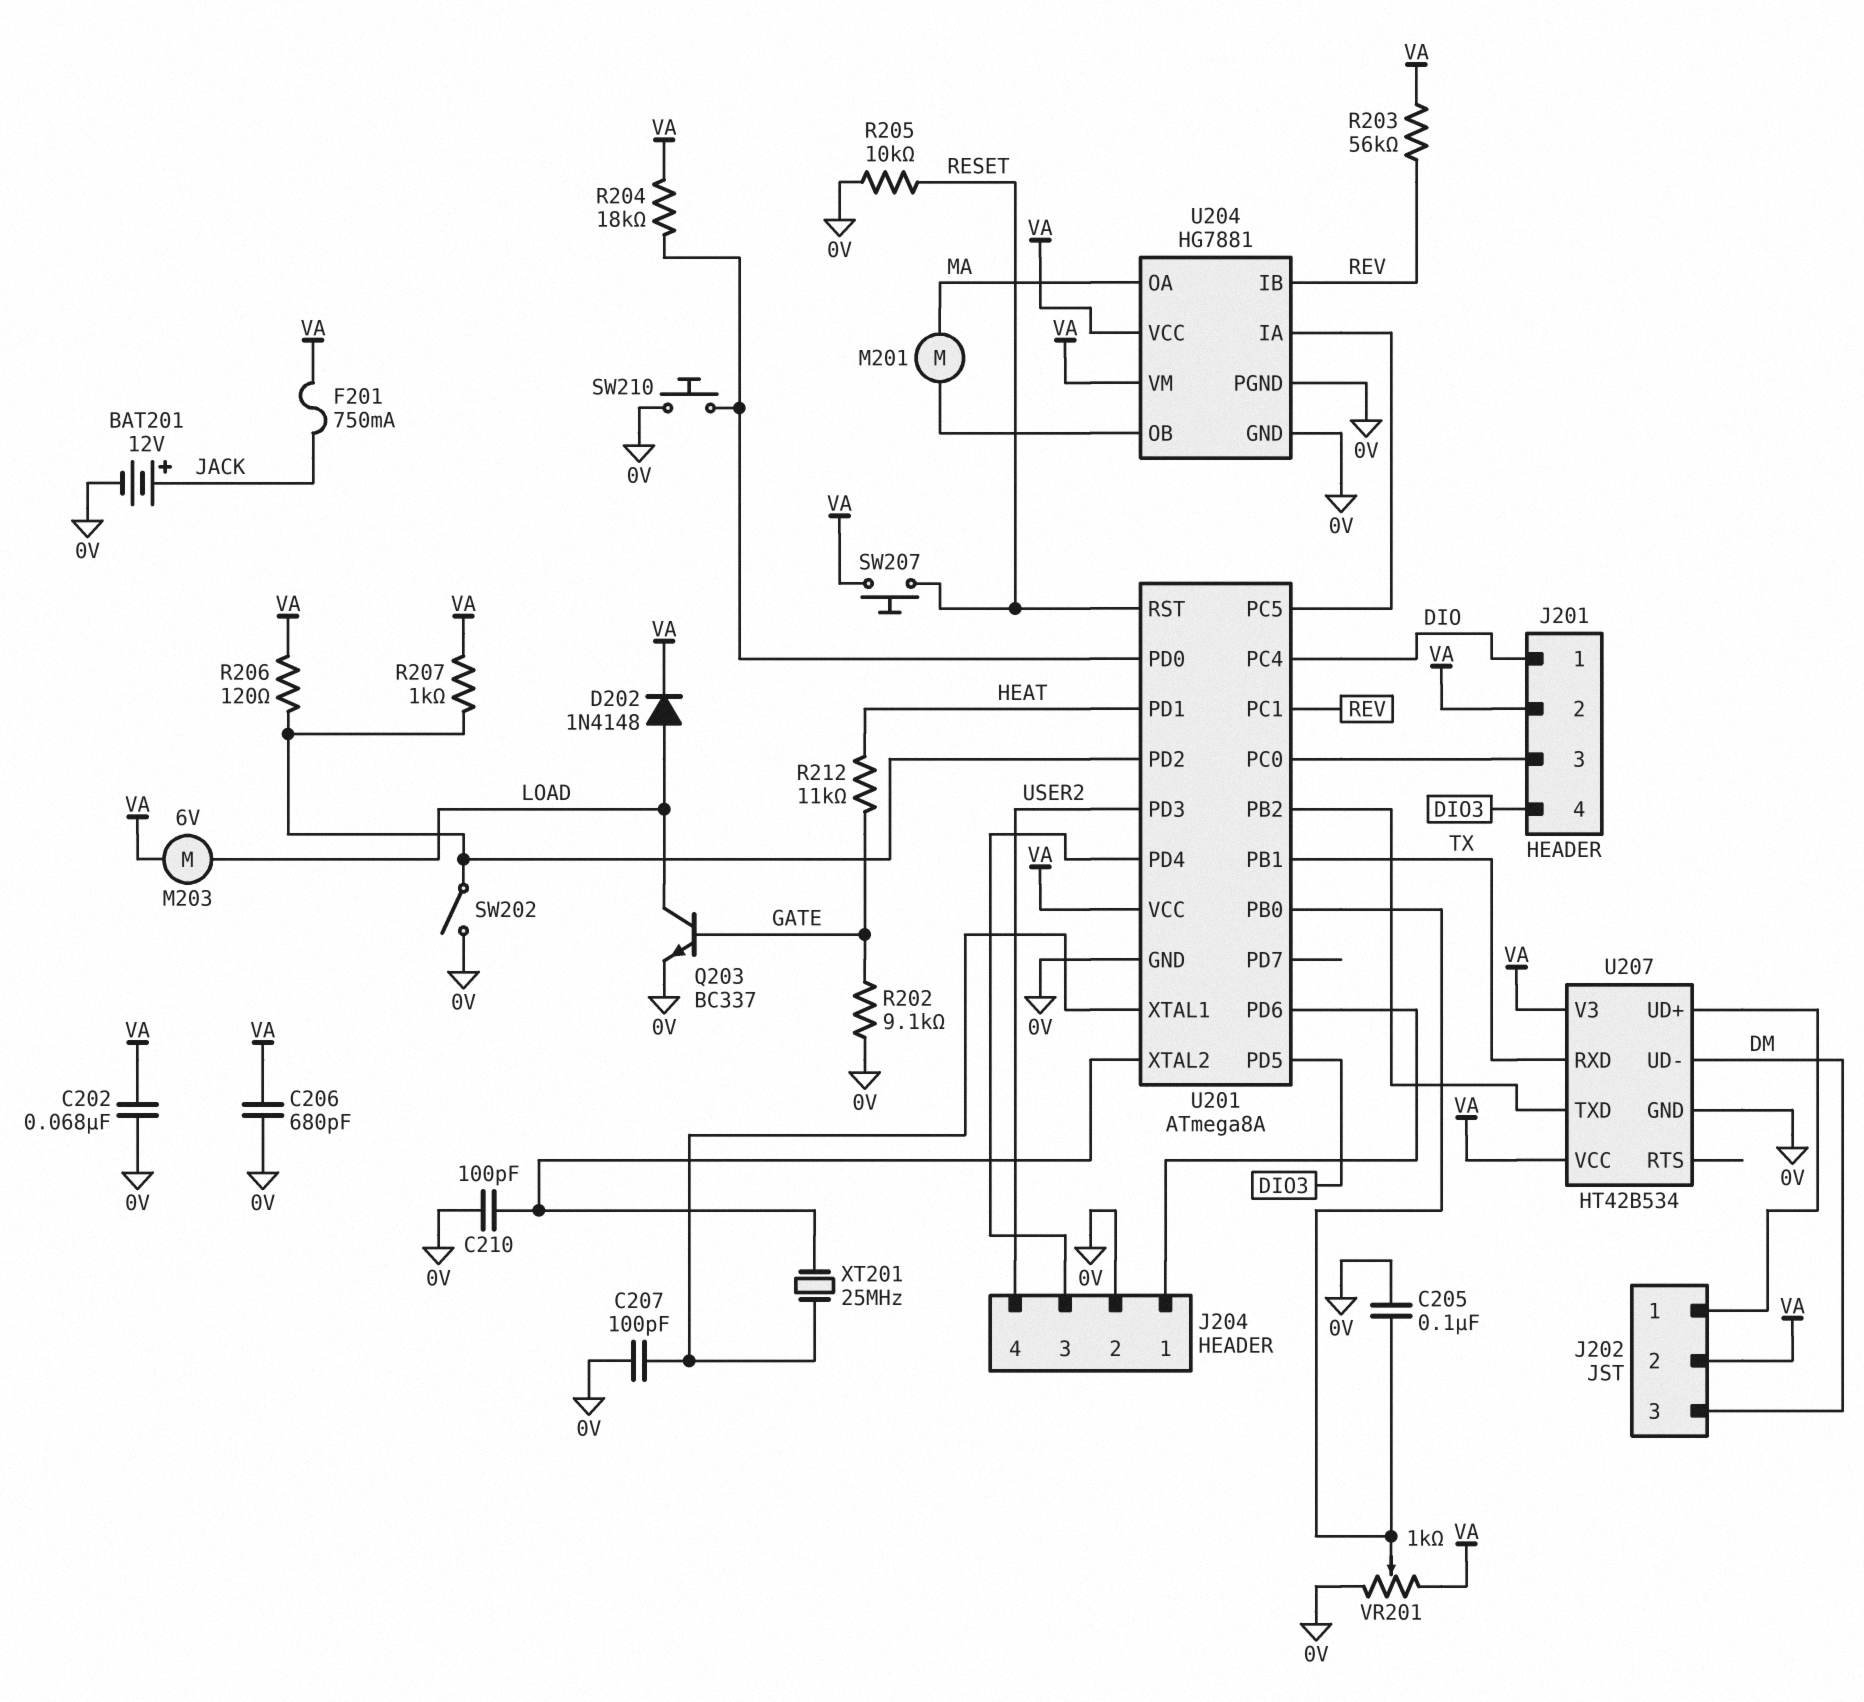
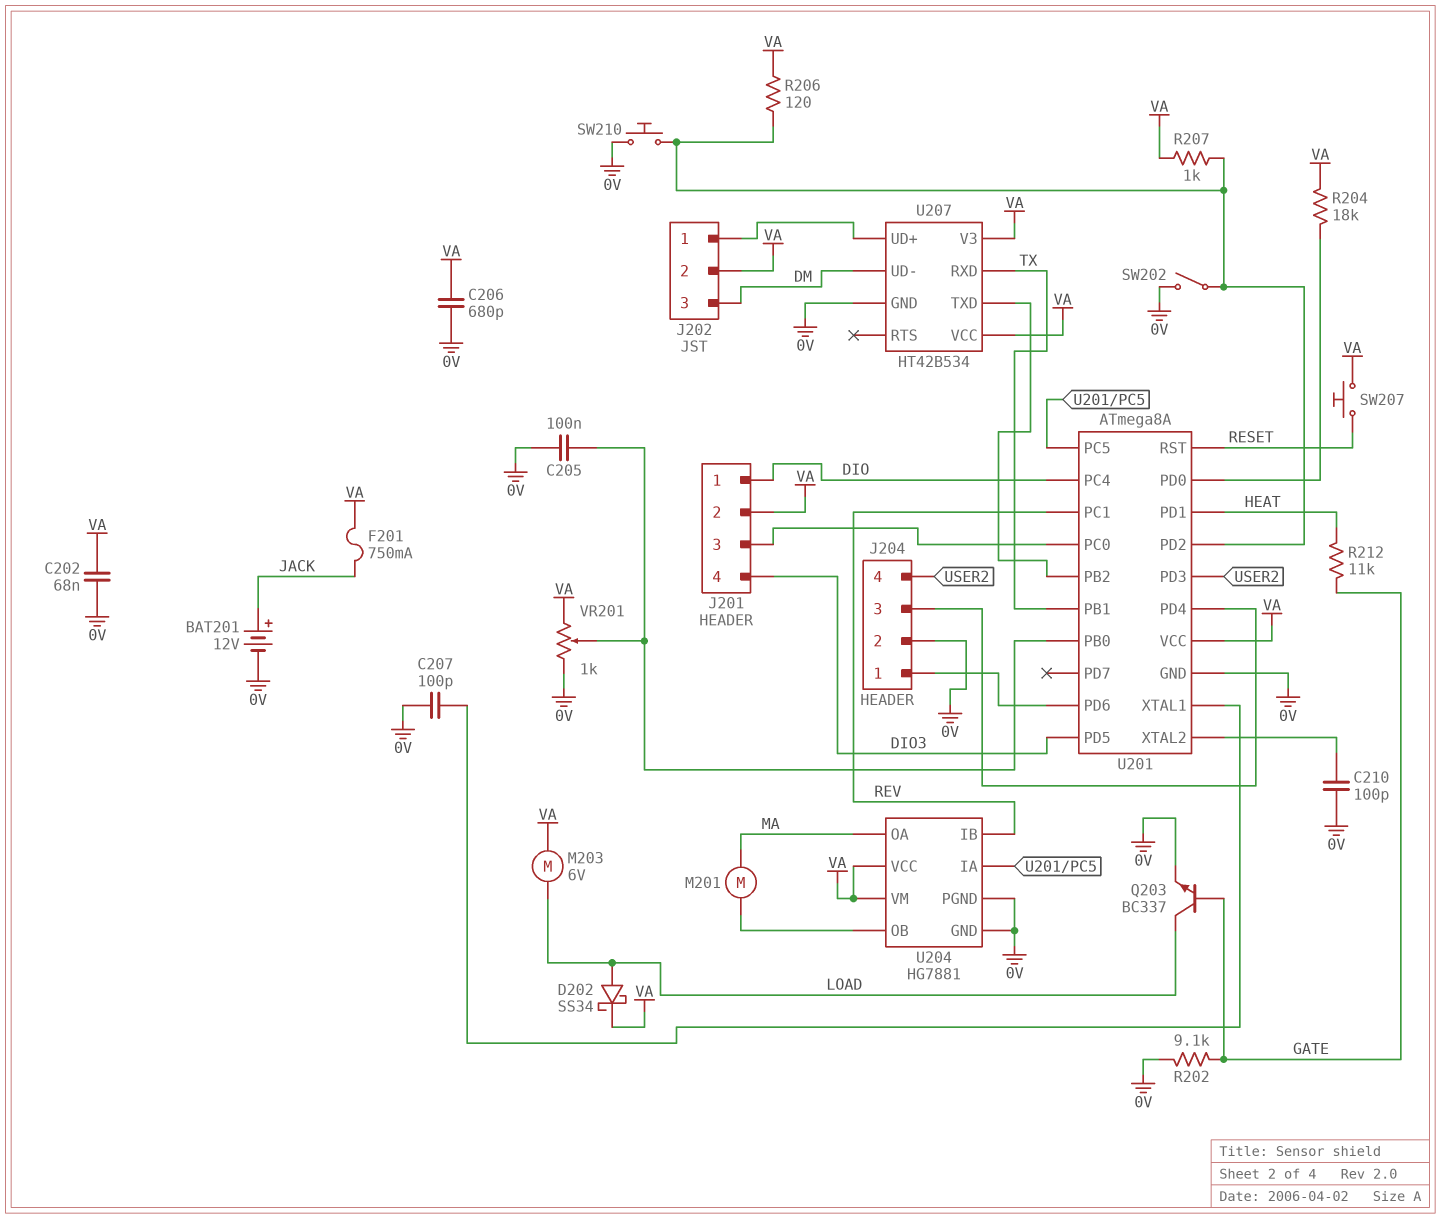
D202: diode 1N4148 (A LOAD, K VA) -> schottky SS34 (A LOAD, K VA)
R203: 56k (REV, VA) -> none
R205: 10k (0V, RESET) -> none
SW210: button (0V, U201/PD0) -> button (0V, U201/PD2)
XT201: 25MHz (U201/XTAL1, U201/XTAL2) -> none

